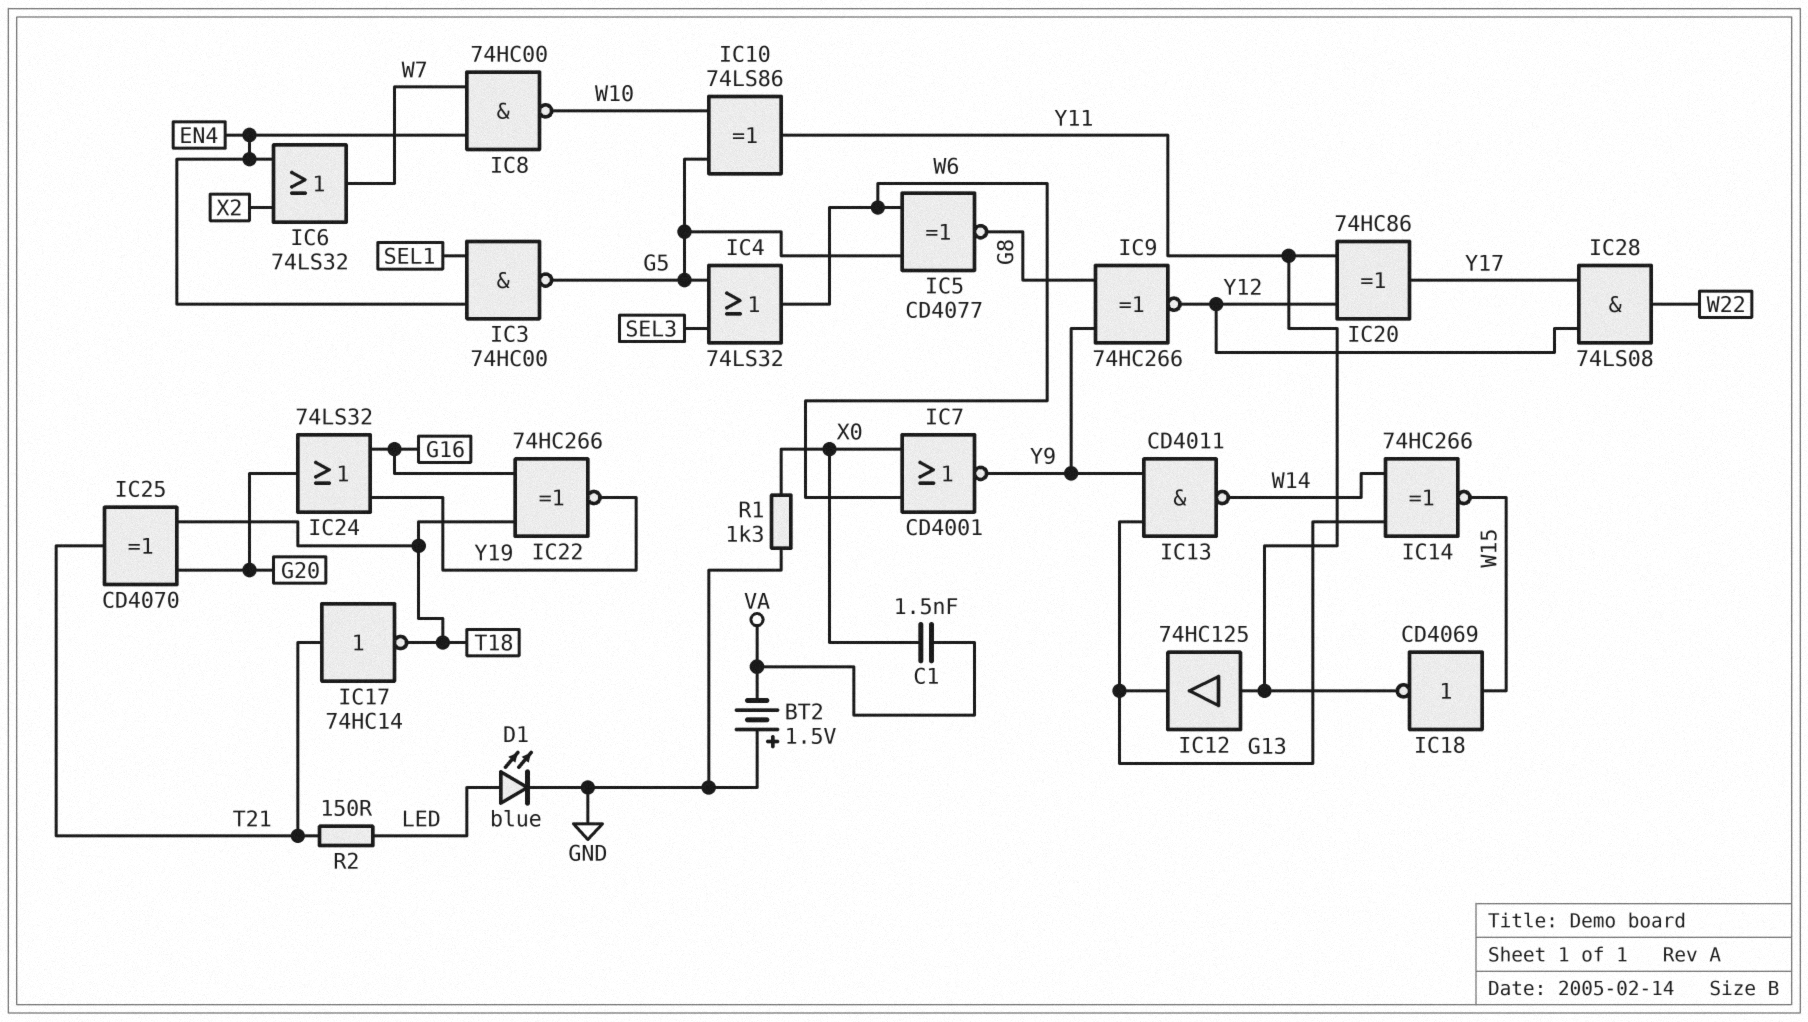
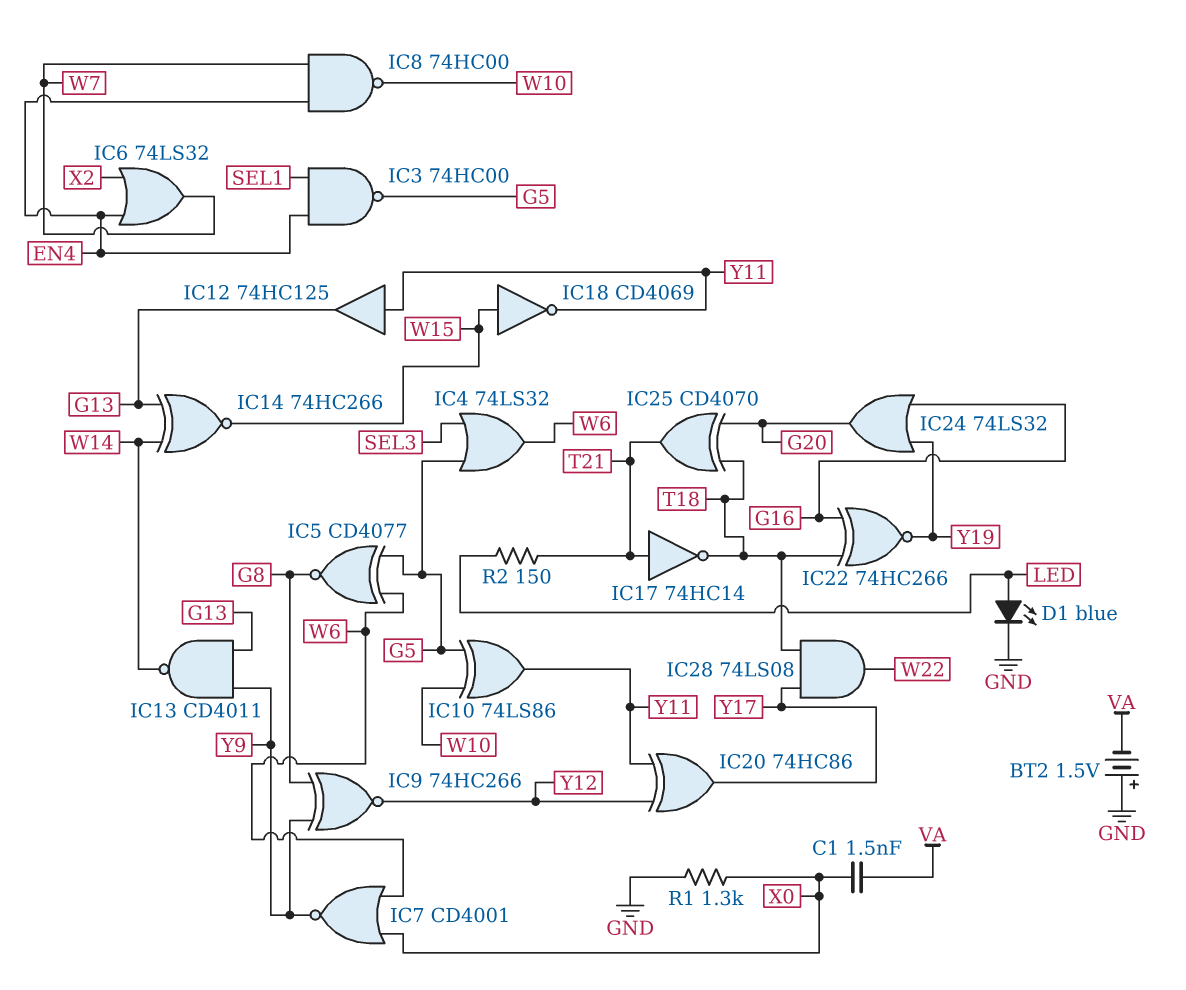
IC28: AND 74LS08 (in Y12, in Y17, out W22) -> AND 74LS08 (in T18, in Y17, out W22)

